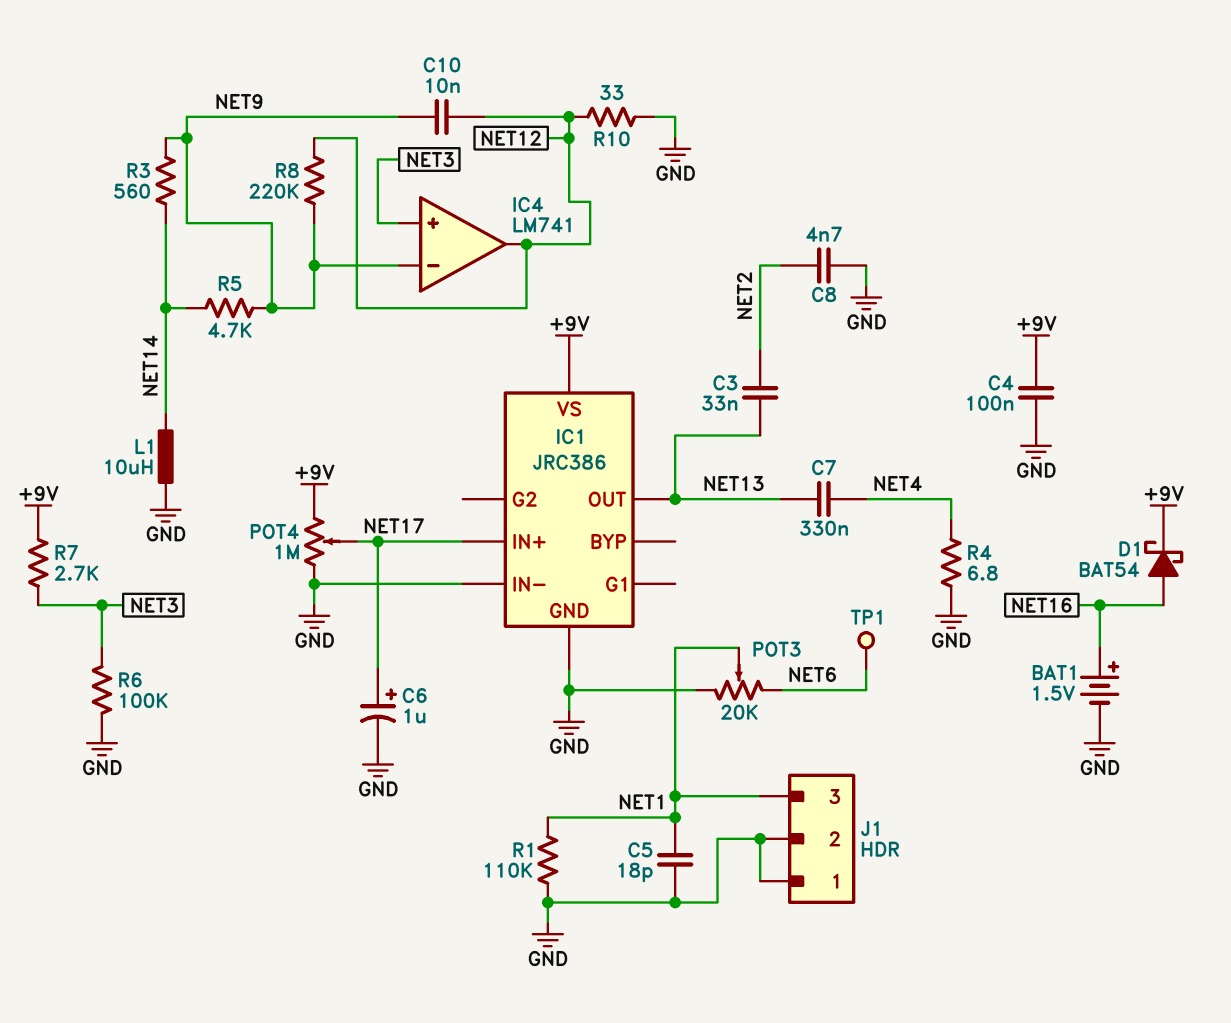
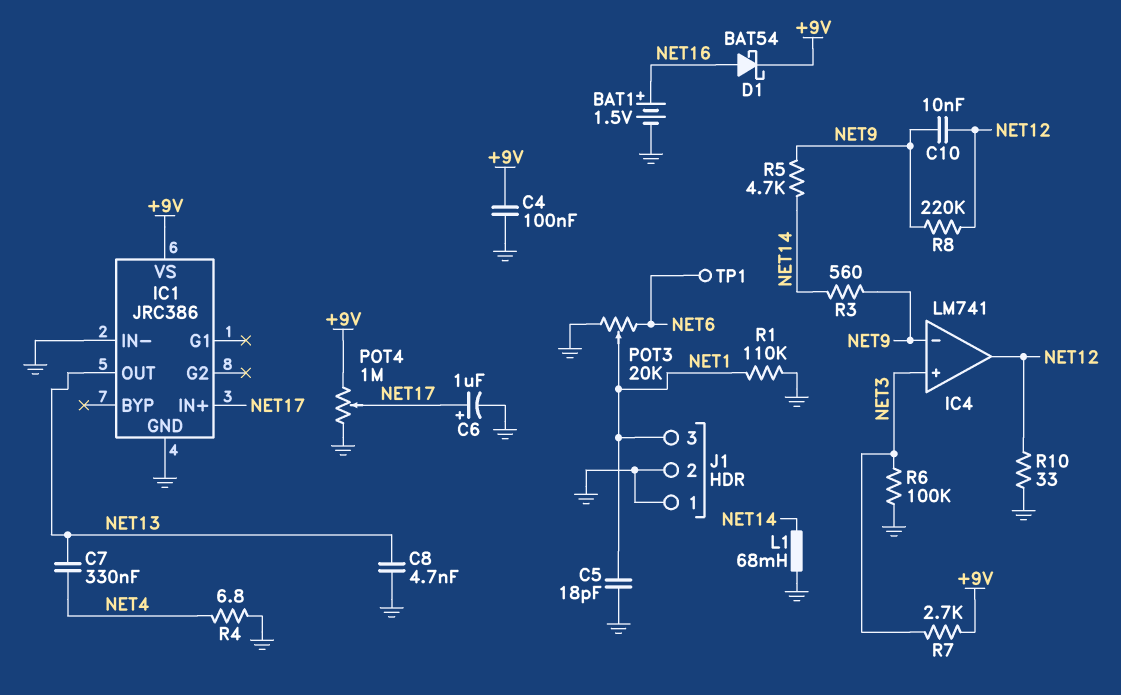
C3: 33nF (NET2, NET13) -> none
C8: 4.7nF (GND, NET2) -> 4.7nF (GND, NET13)
L1: 10uH (GND, NET14) -> 68mH (GND, NET14)

